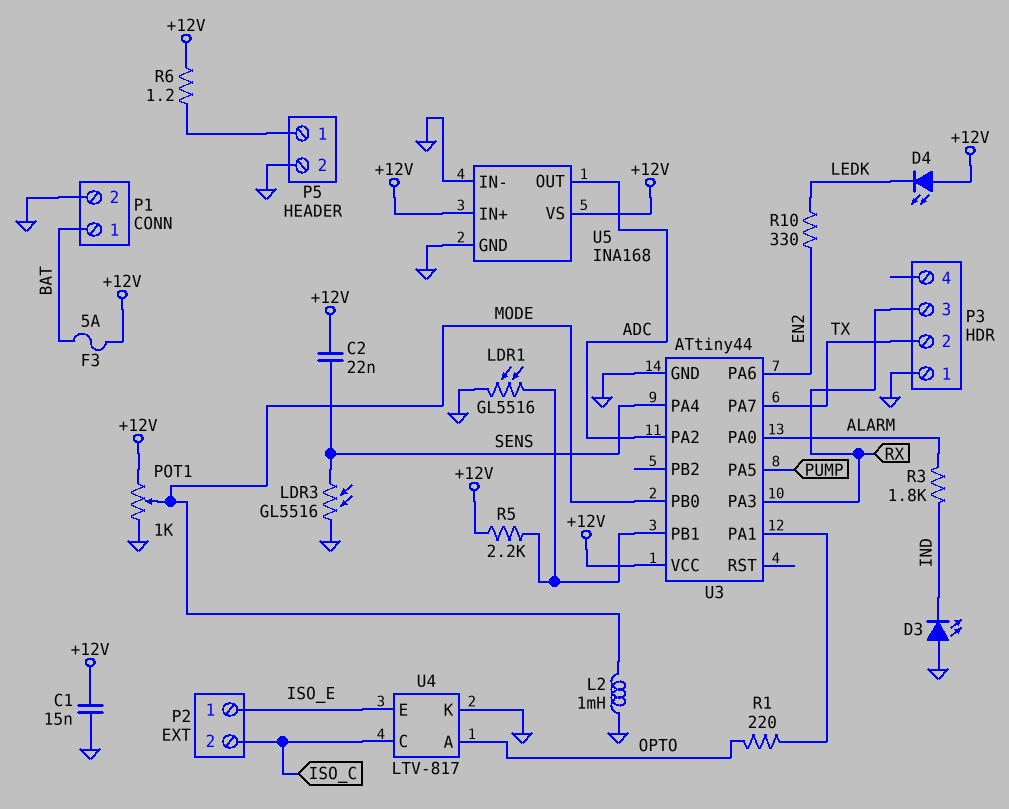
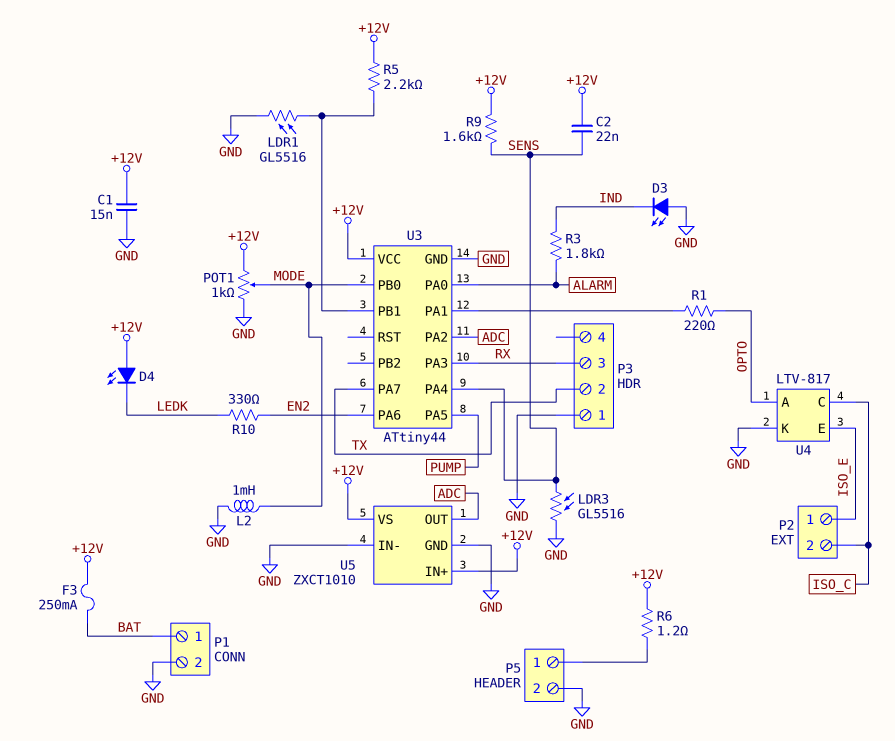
F3: 5A (+12V, BAT) -> 250mA (+12V, BAT)
R9: none -> 1.6k (+12V, SENS)
U5: INA168 -> ZXCT1010

